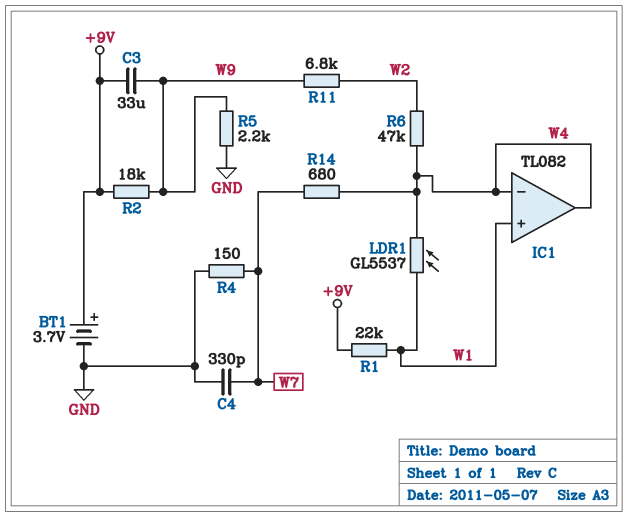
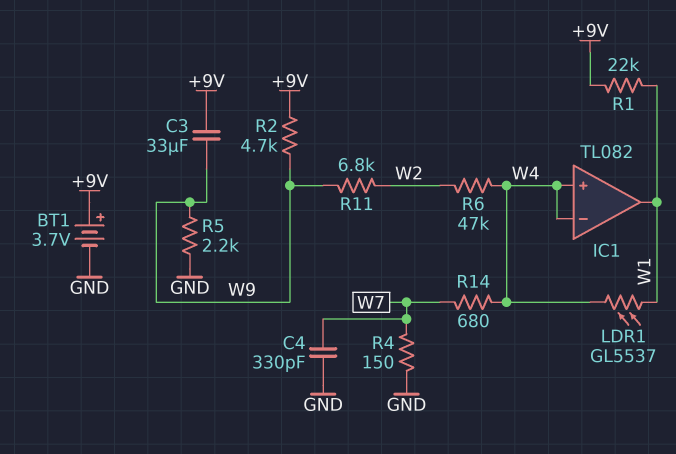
IC1 pin in+: W1 -> W4
IC1 pin out: W4 -> W1
R2: 18k (+9V, W9) -> 4.7k (+9V, W9)

